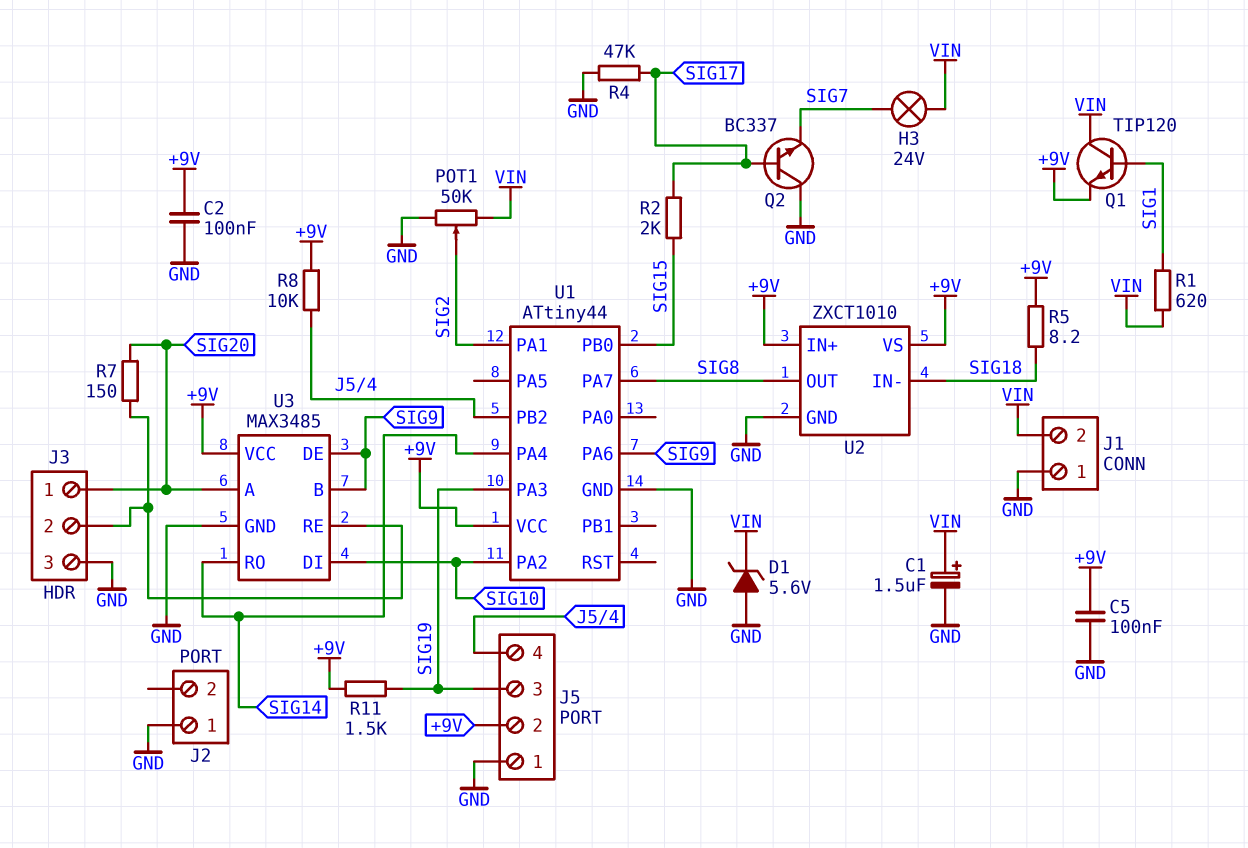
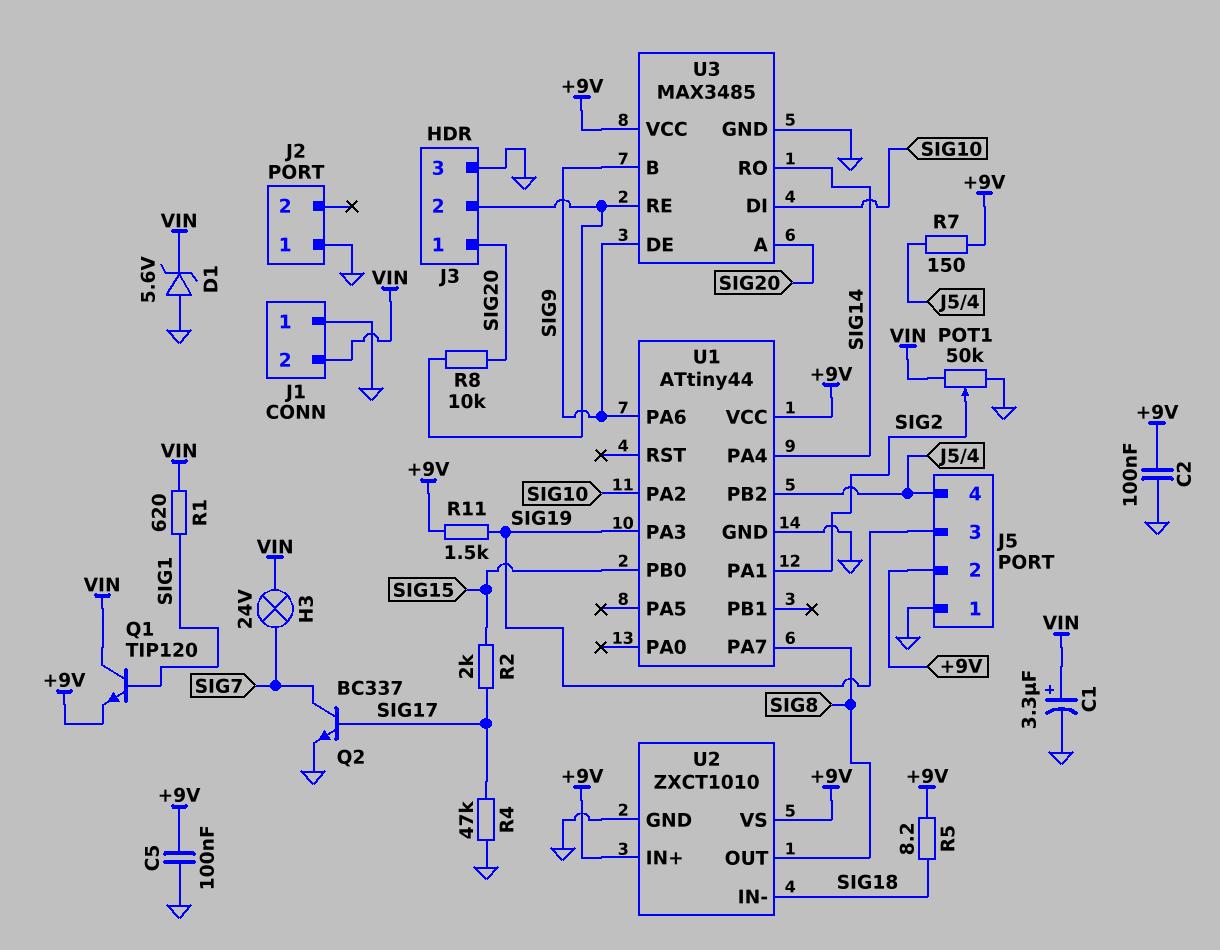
C1: 1.5uF (plus VIN, minus GND) -> 3.3uF (plus VIN, minus GND)
Q2: NPN BC337 (B SIG17, C GND, E SIG7) -> NPN BC337 (B SIG17, C SIG7, E GND)
R7: 150 (J3/2, SIG20) -> 150 (+9V, J5/4)
R8: 10k (+9V, J5/4) -> 10k (J3/2, SIG20)

